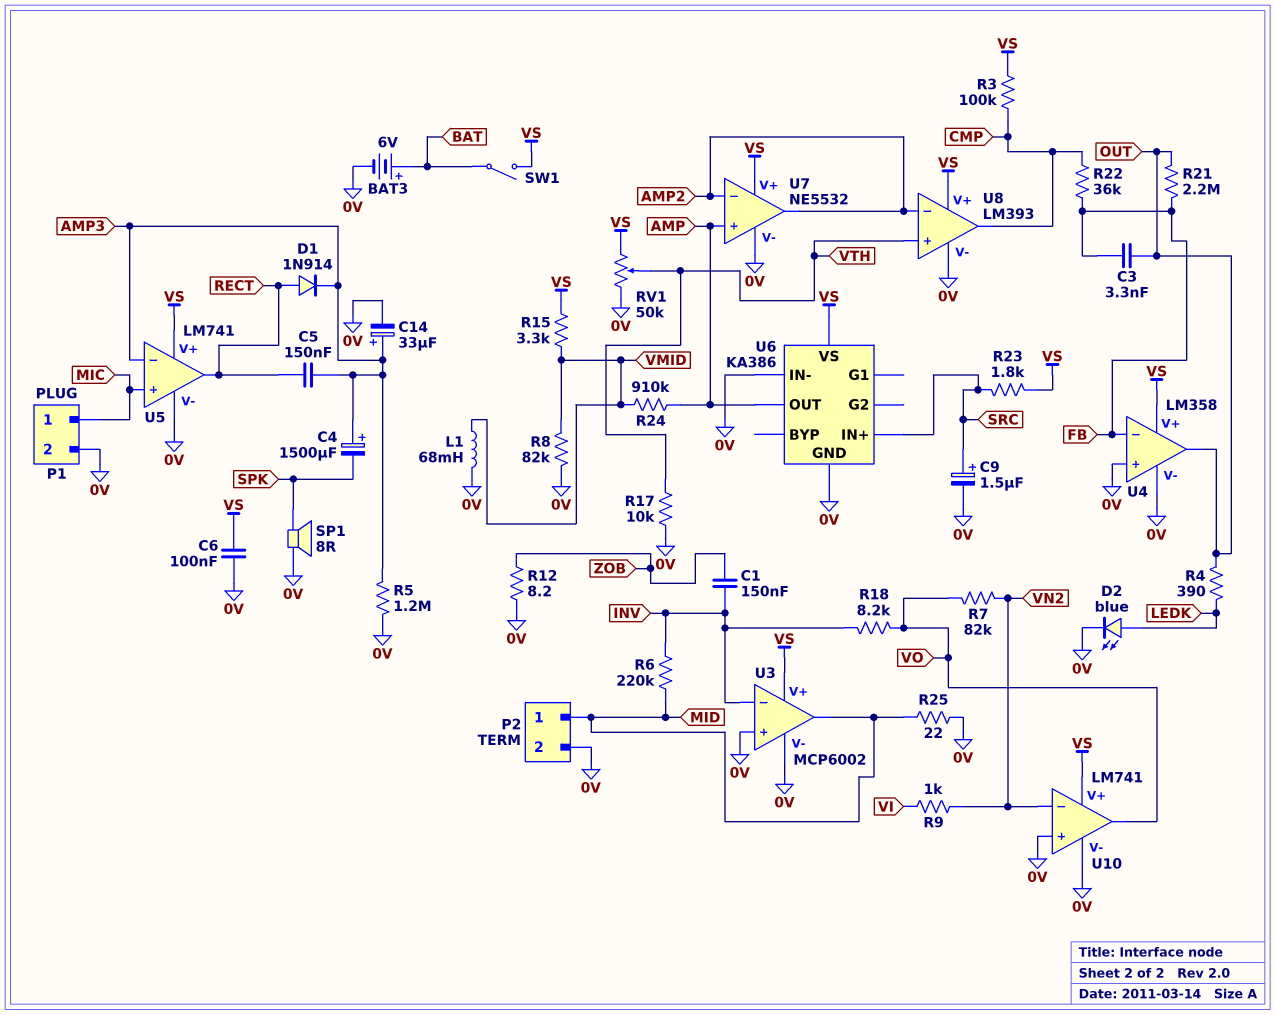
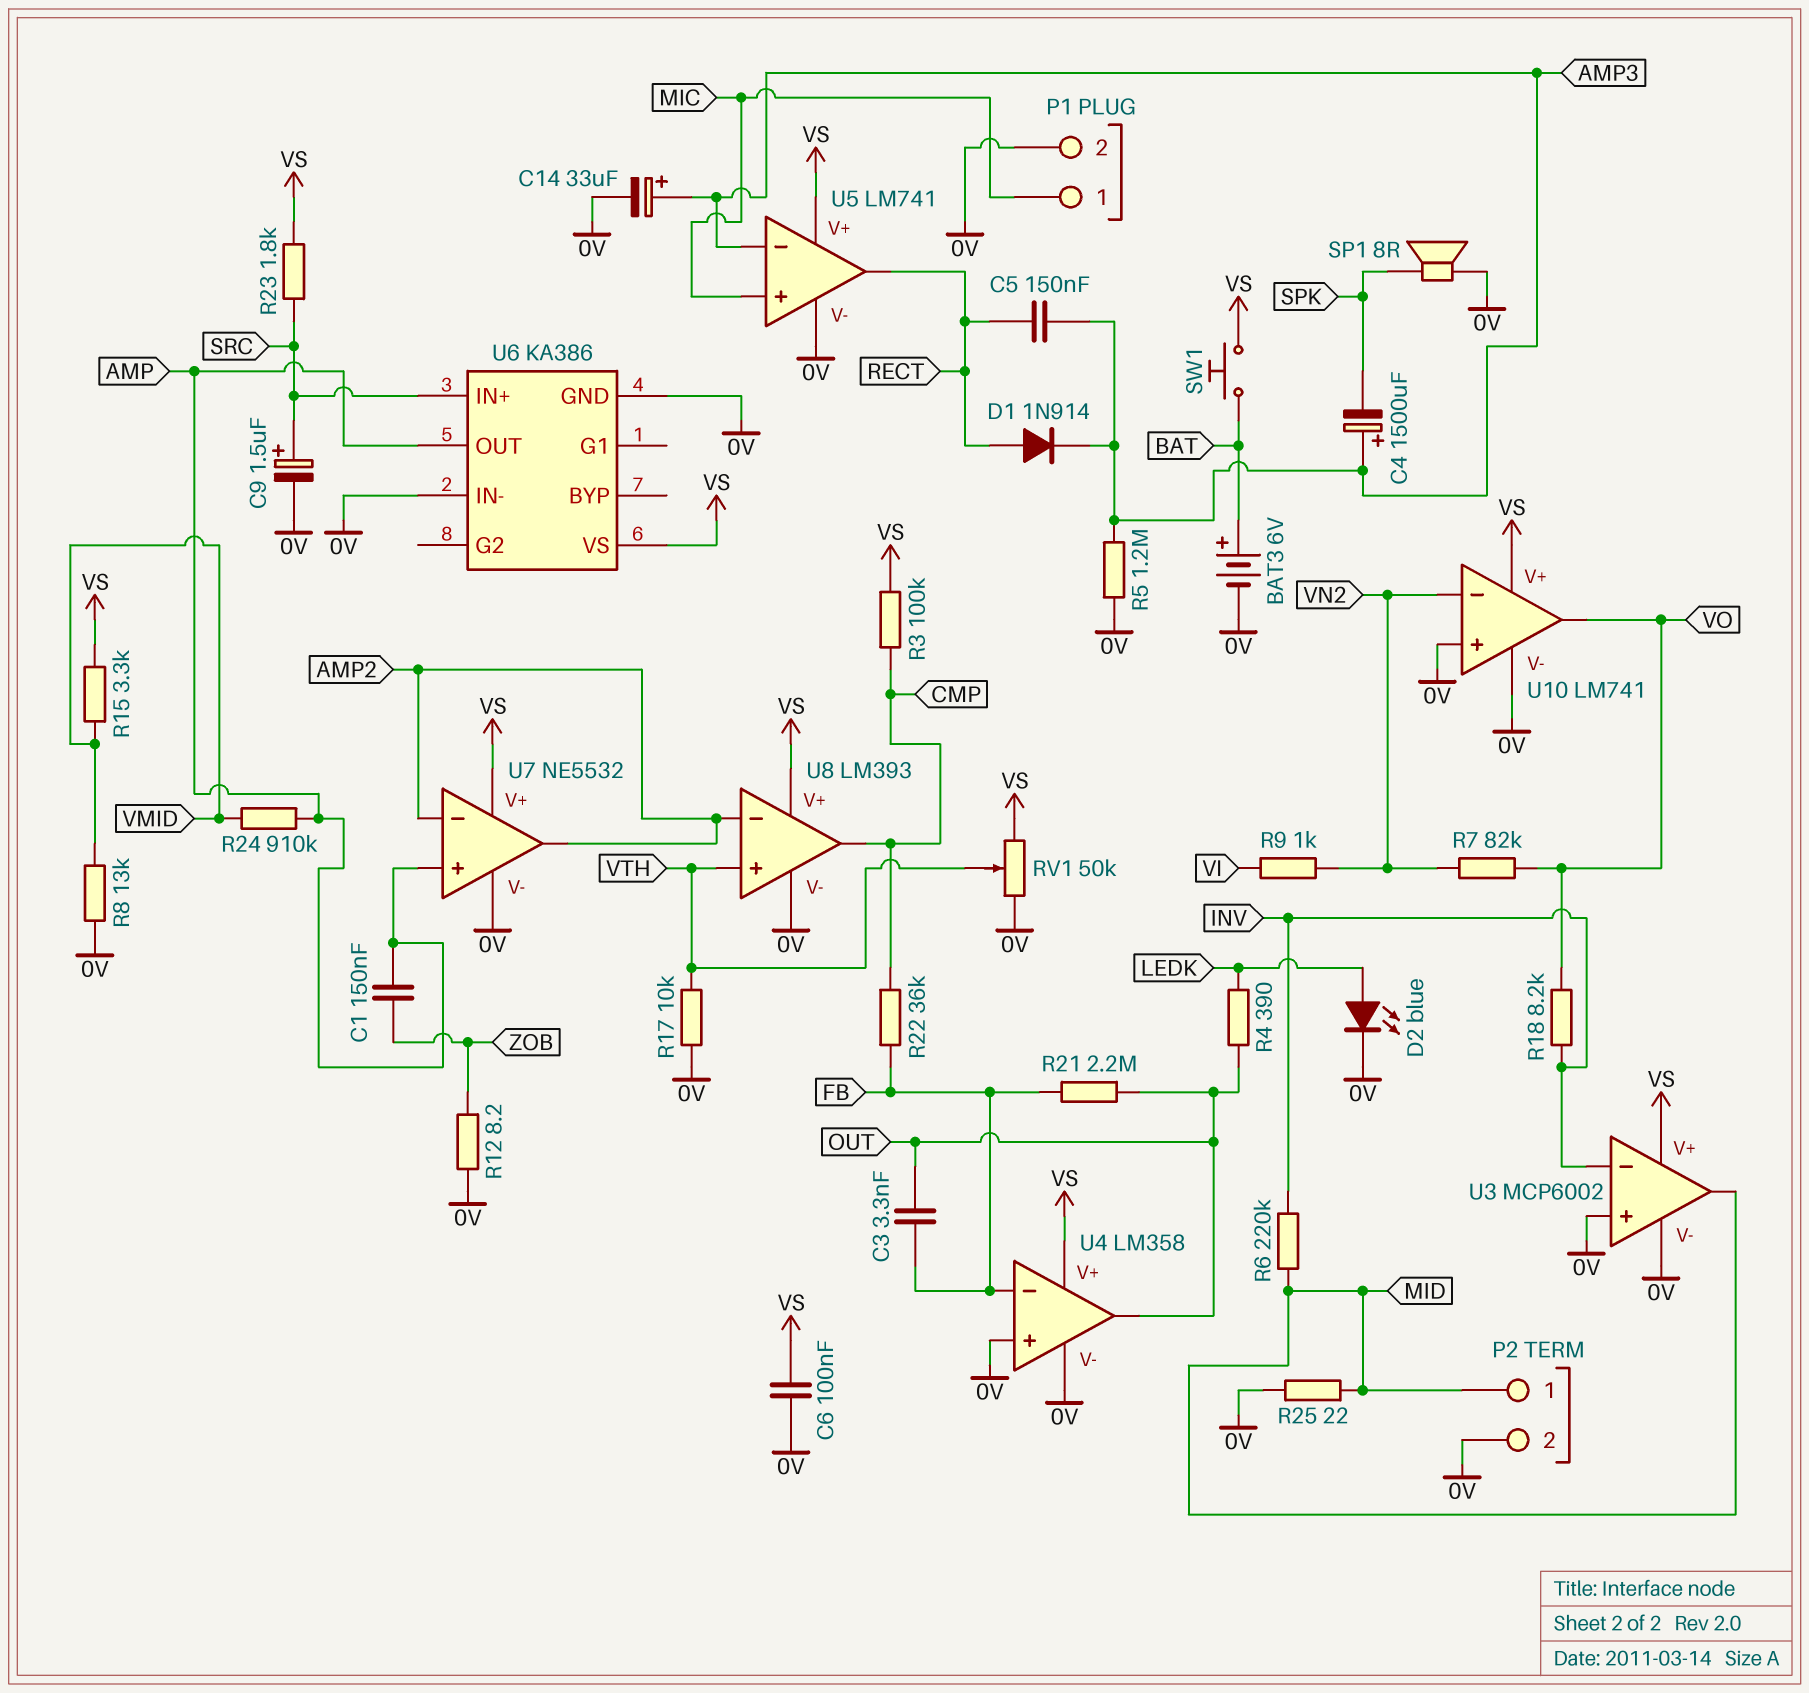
C1: 150nF (INV, ZOB) -> 150nF (AMP, ZOB)
L1: 68mH (0V, VMID) -> none
R8: 82k (0V, VMID) -> 13k (0V, VMID)
SW1: switch (BAT, VS) -> button (BAT, VS)

